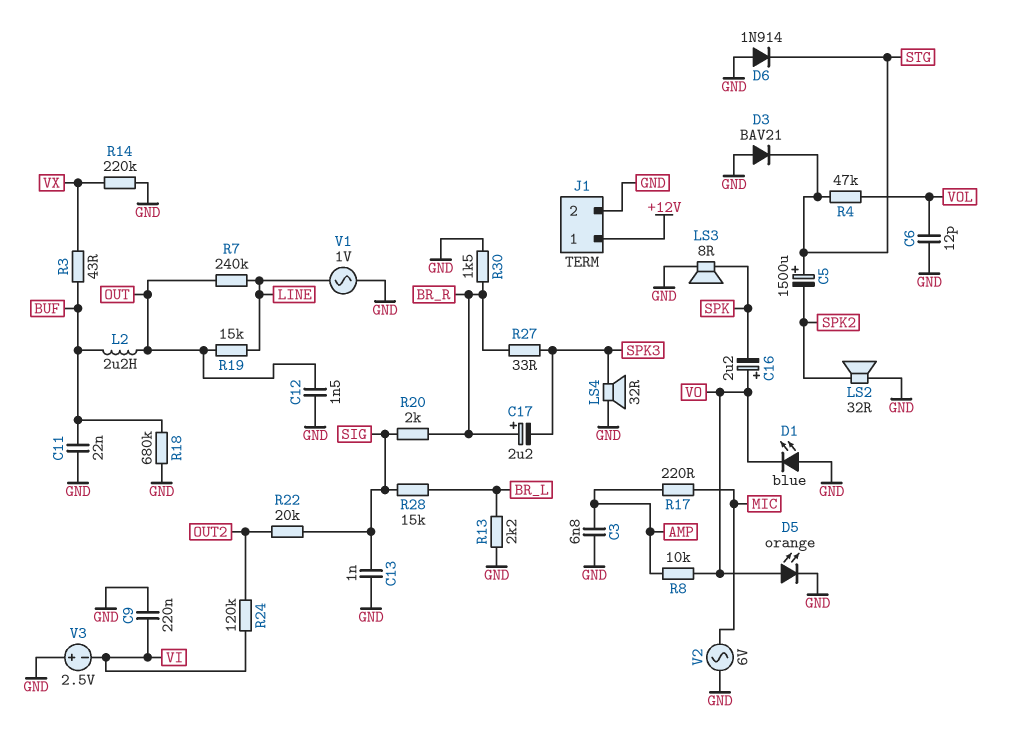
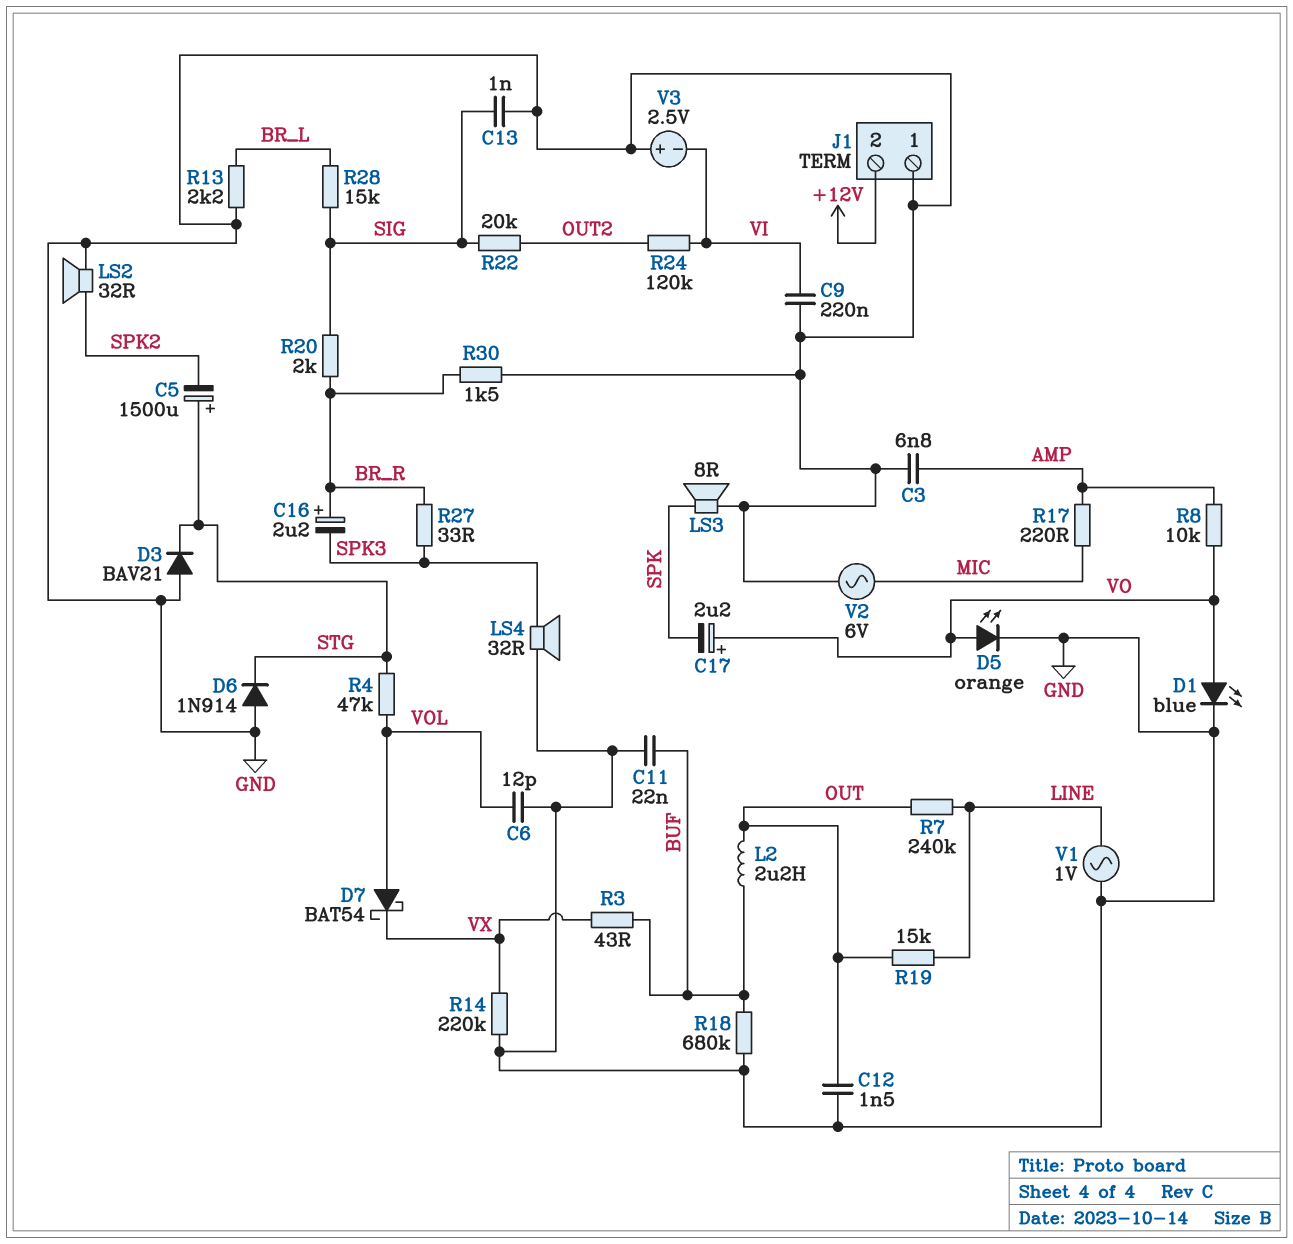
C16: 2.2uF (plus VO, minus SPK) -> 2.2uF (plus BR_R, minus SPK3)
C17: 2.2uF (plus BR_R, minus SPK3) -> 2.2uF (plus VO, minus SPK)
D1: LED blue (A GND, K VO) -> LED blue (A VO, K GND)
D7: none -> schottky BAT54 (A VOL, K VX)
J1 pin 1: +12V -> GND
J1 pin 2: GND -> +12V

